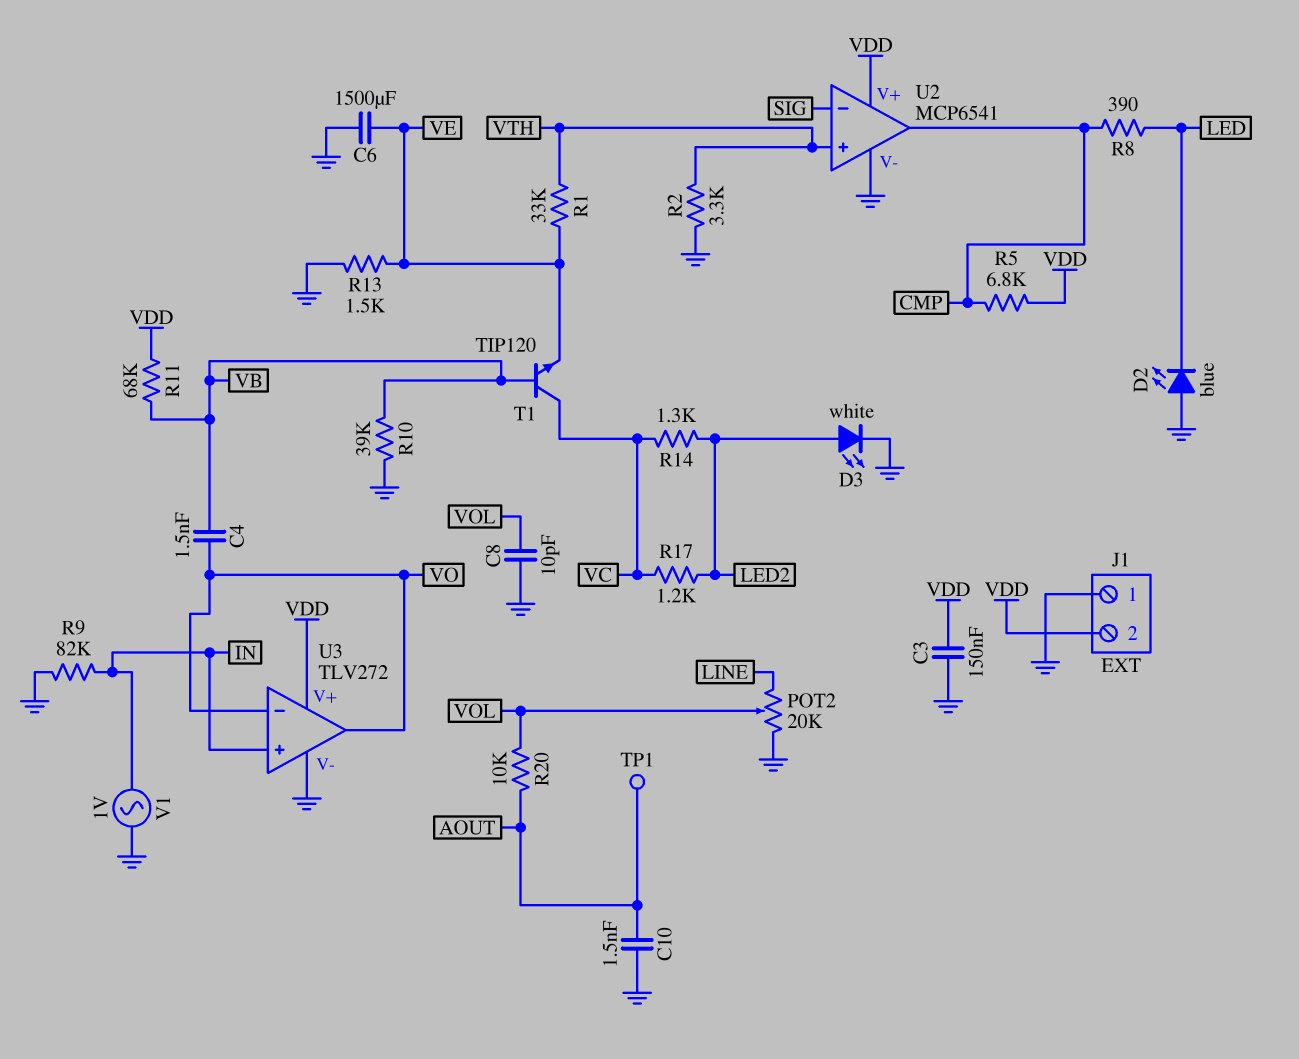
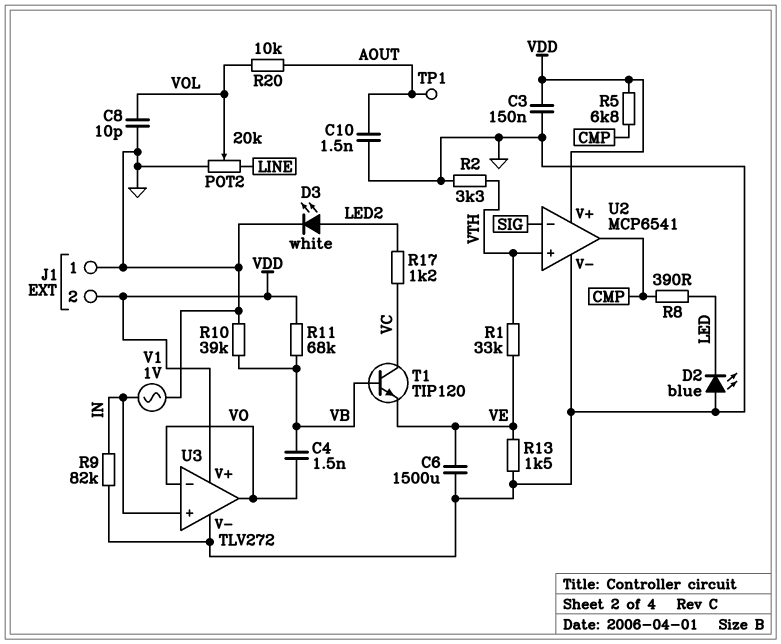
R14: 1.3k (LED2, VC) -> none

